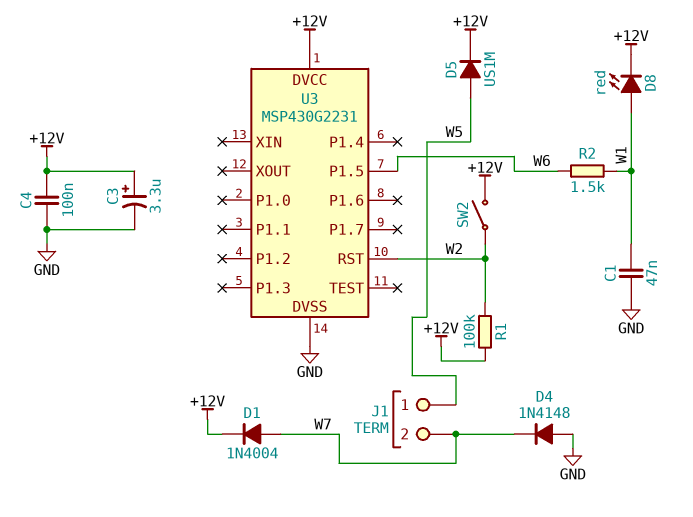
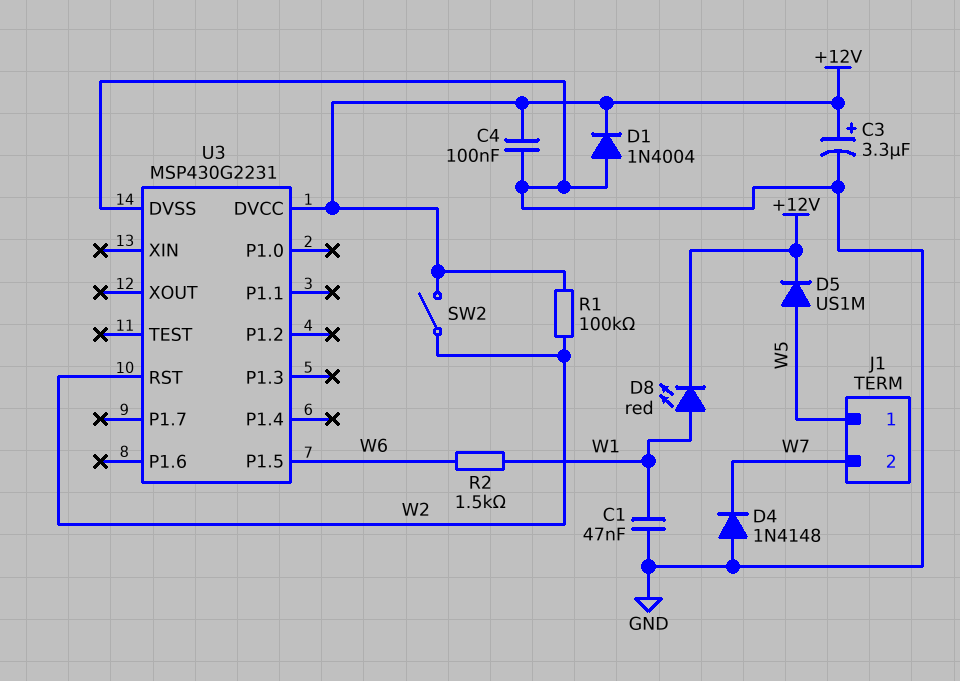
D1: diode 1N4004 (A W7, K +12V) -> diode 1N4004 (A GND, K +12V)

